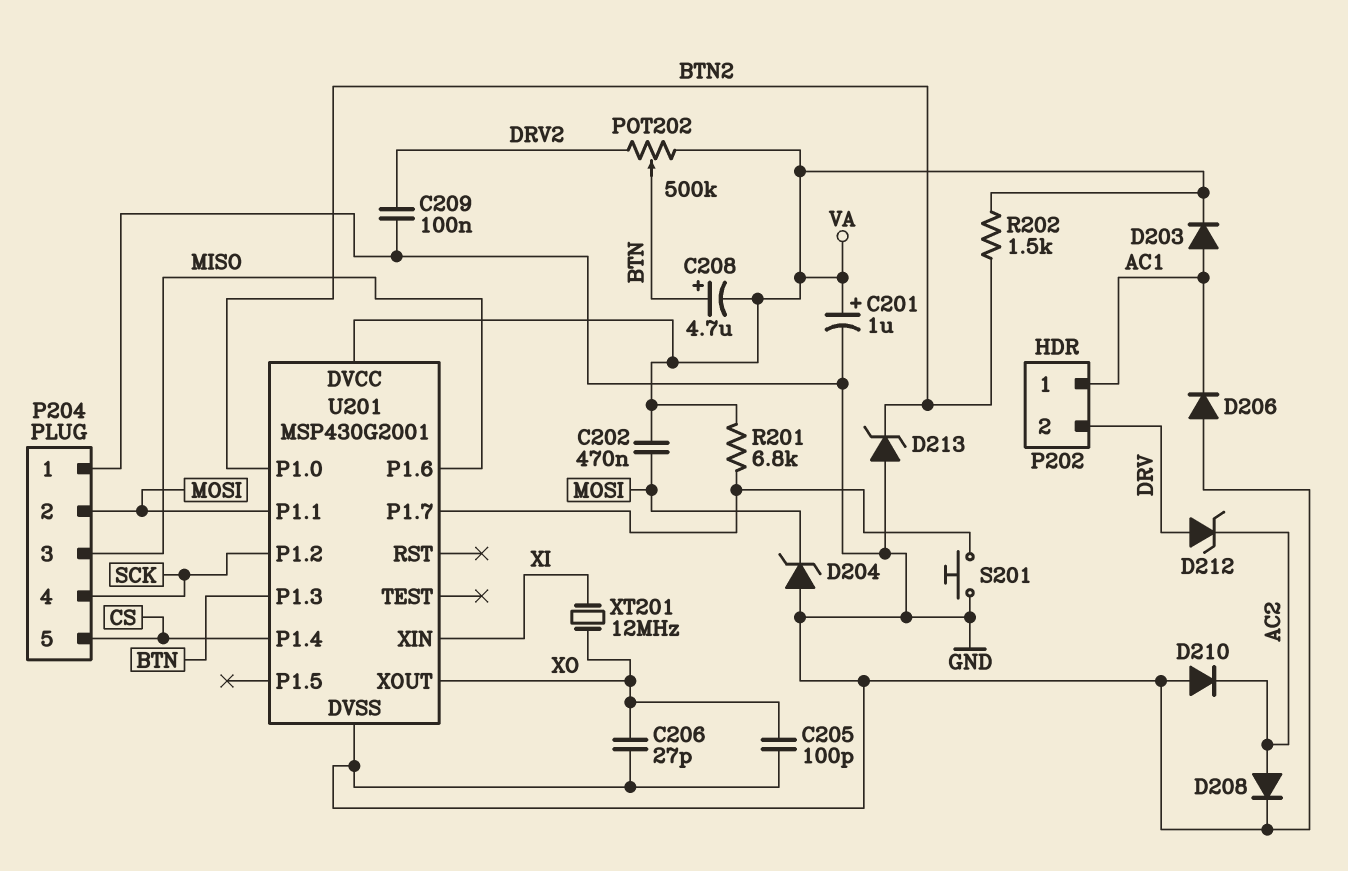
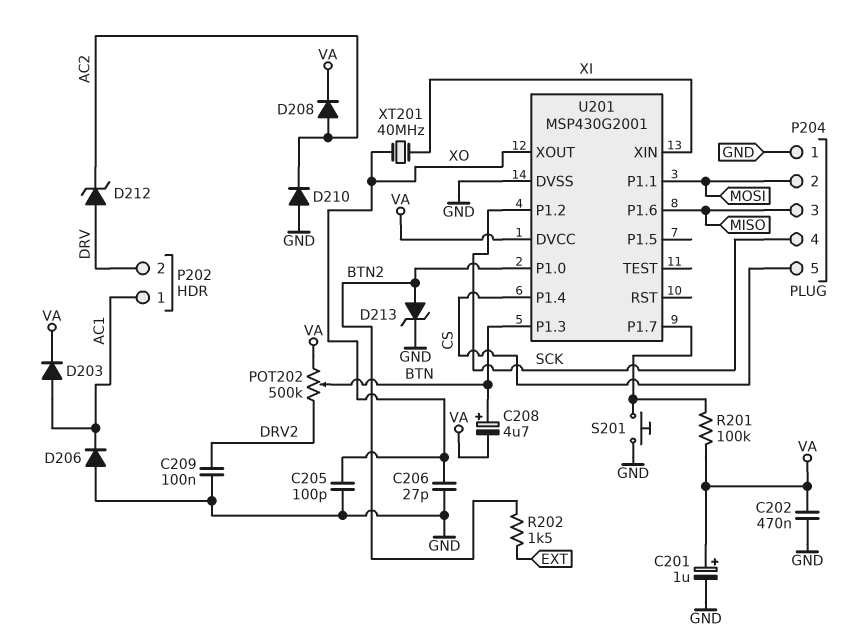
C202: 470nF (MOSI, VA) -> 470nF (GND, VA)
D204: zener (A GND, K MOSI) -> none
D208: diode (A AC2, K GND) -> diode (A AC2, K VA)
D213: zener (A GND, K BTN2) -> zener (A BTN2, K GND)
R201: 6.8k (U201/P1.7, VA) -> 100k (U201/P1.7, VA)
R202: 1.5k (BTN2, VA) -> 1.5k (BTN2, EXT)
XT201: 12MHz (XI, XO) -> 40MHz (XI, XO)

